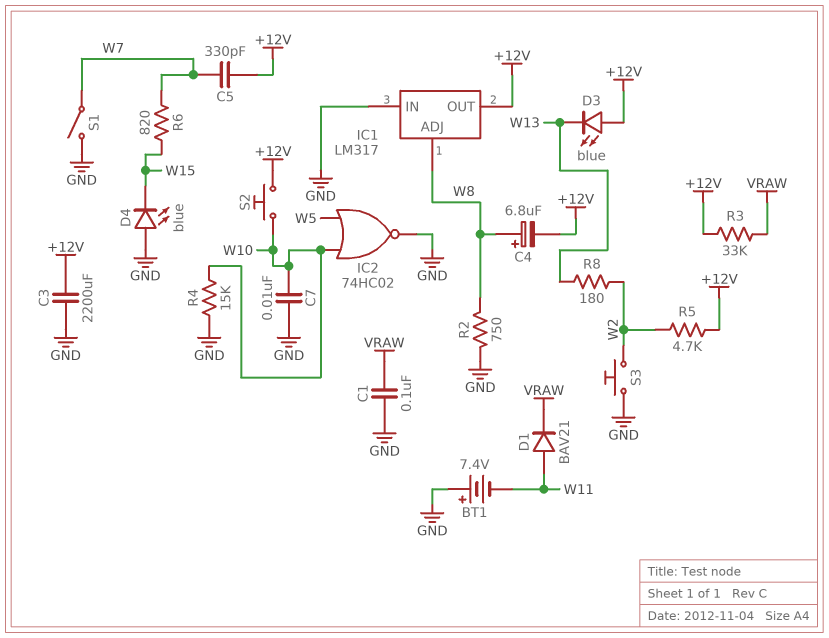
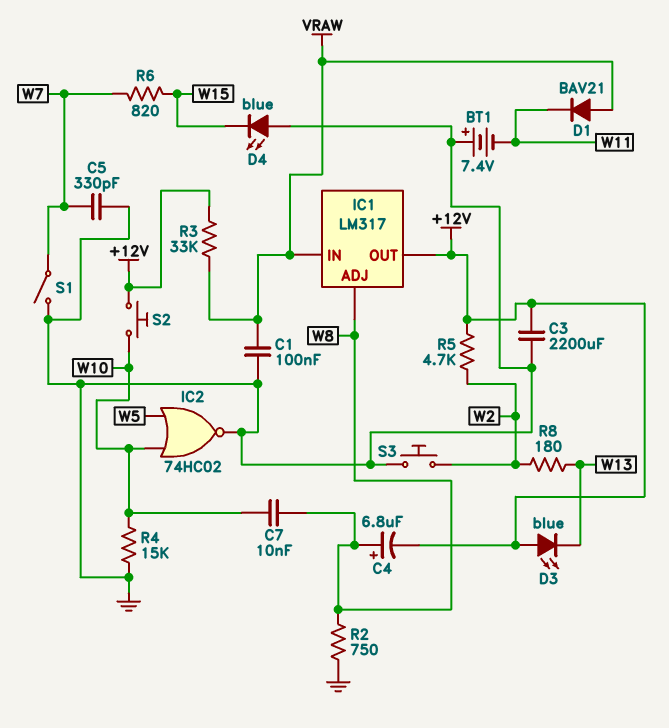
C5: 330pF (+12V, W7) -> 330pF (GND, W7)
C7: 10nF (GND, W10) -> 10nF (W8, W10)
D1: diode BAV21 (A W11, K VRAW) -> diode BAV21 (A VRAW, K W11)
IC1 pin IN: GND -> VRAW

